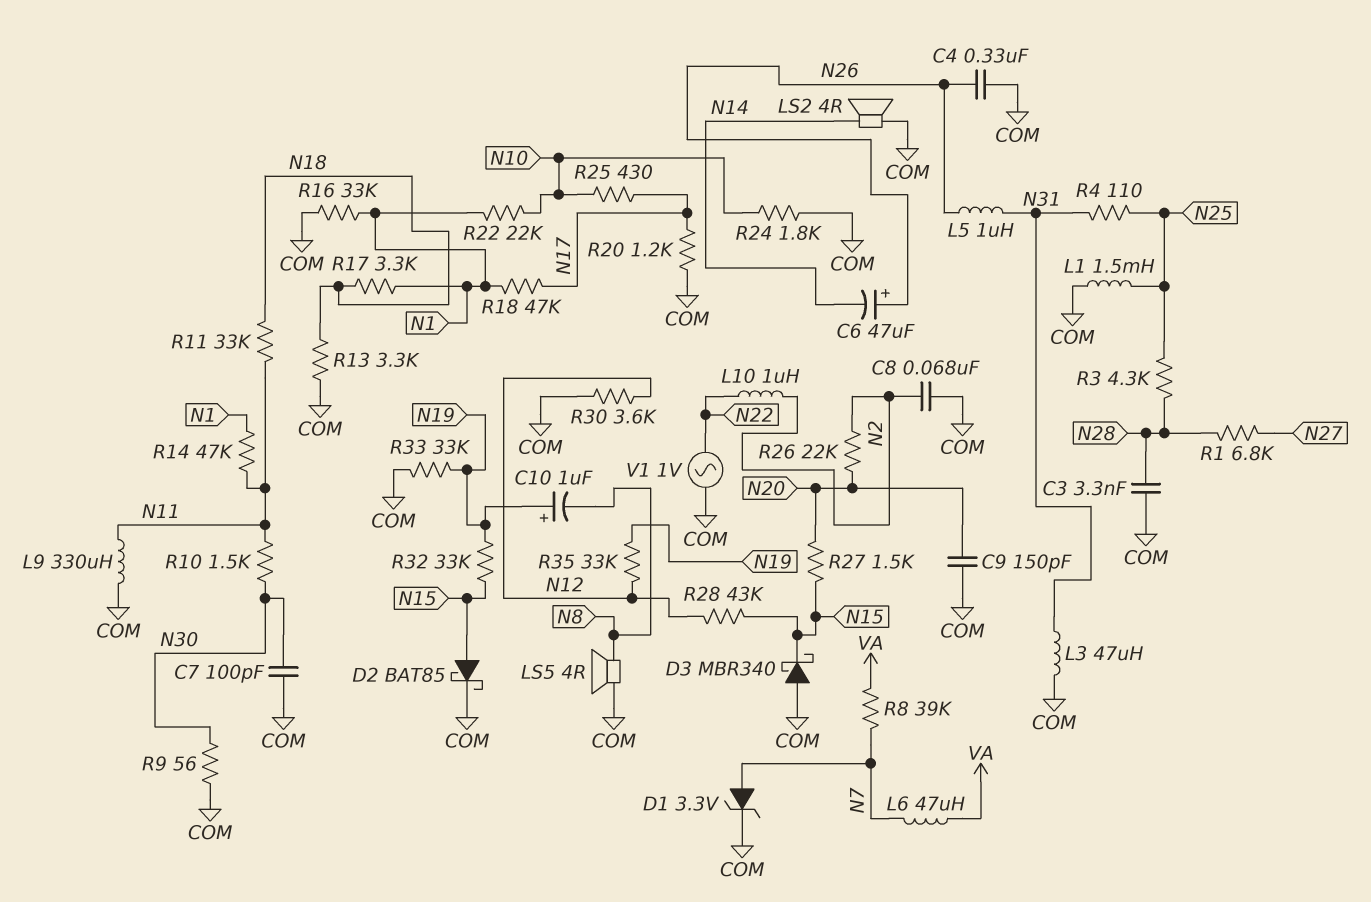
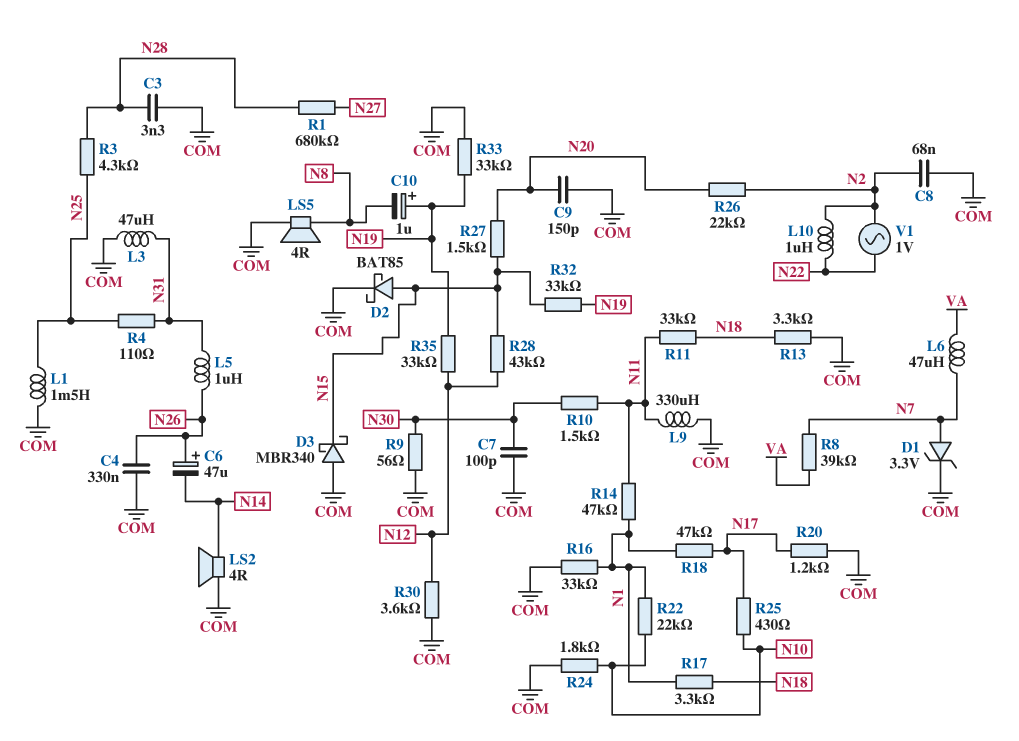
R1: 6.8k (N27, N28) -> 680k (N27, N28)
V1: AC 1V (COM, N22) -> AC 1V (N2, N22)

